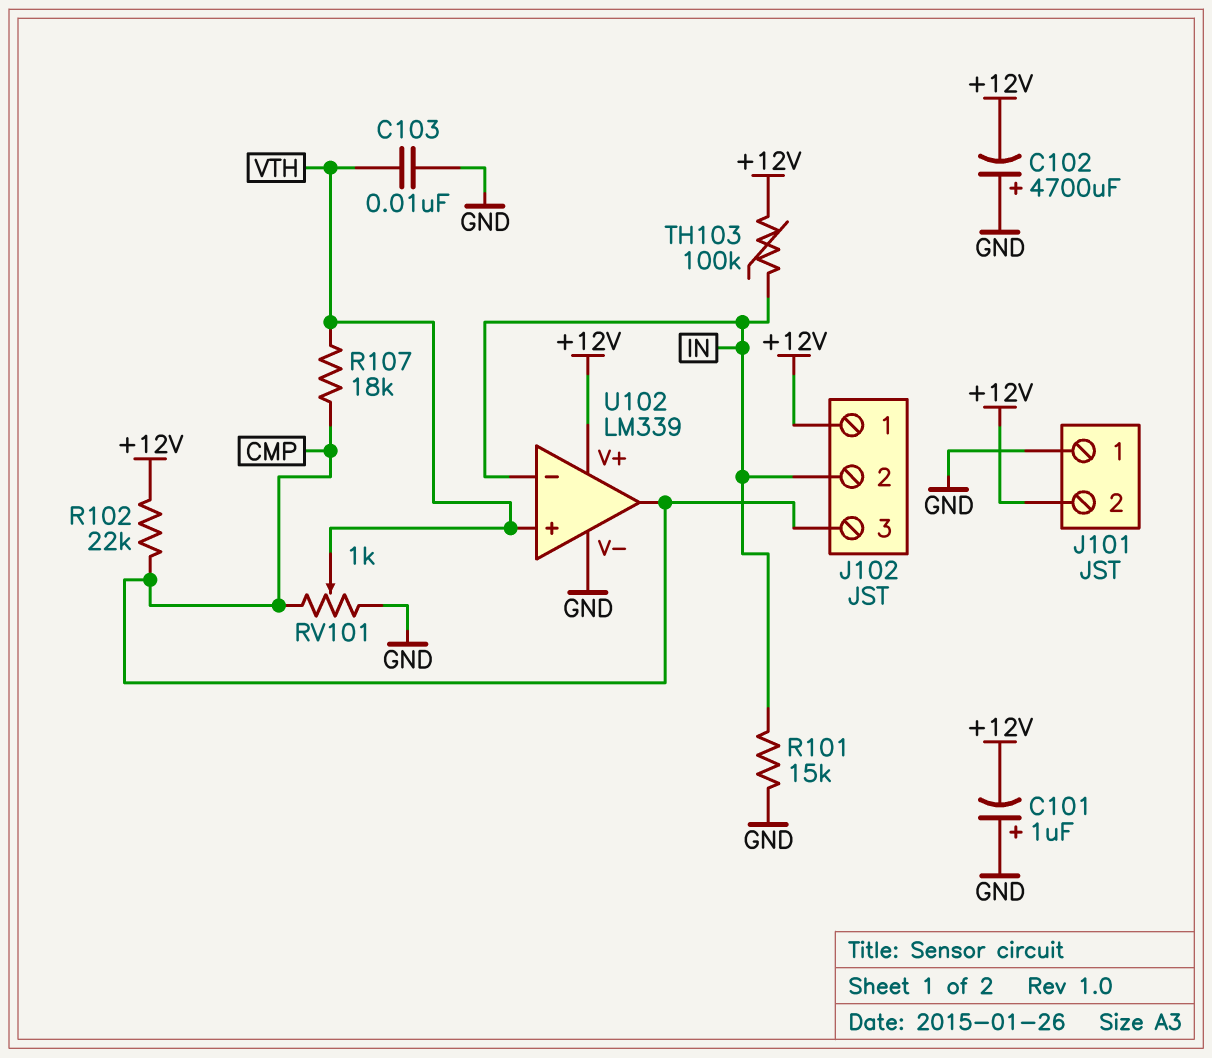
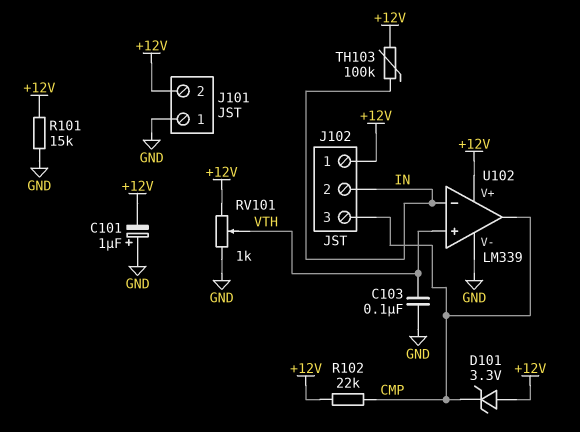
C102: 4700uF (plus GND, minus +12V) -> none
C103: 10nF (GND, VTH) -> 100nF (GND, VTH)
D101: none -> zener 3.3V (A +12V, K CMP)
R101: 15k (GND, IN) -> 15k (+12V, GND)
R107: 18k (CMP, VTH) -> none
RV101: 1k (CMP, GND, wiper VTH) -> 1k (+12V, GND, wiper VTH)

